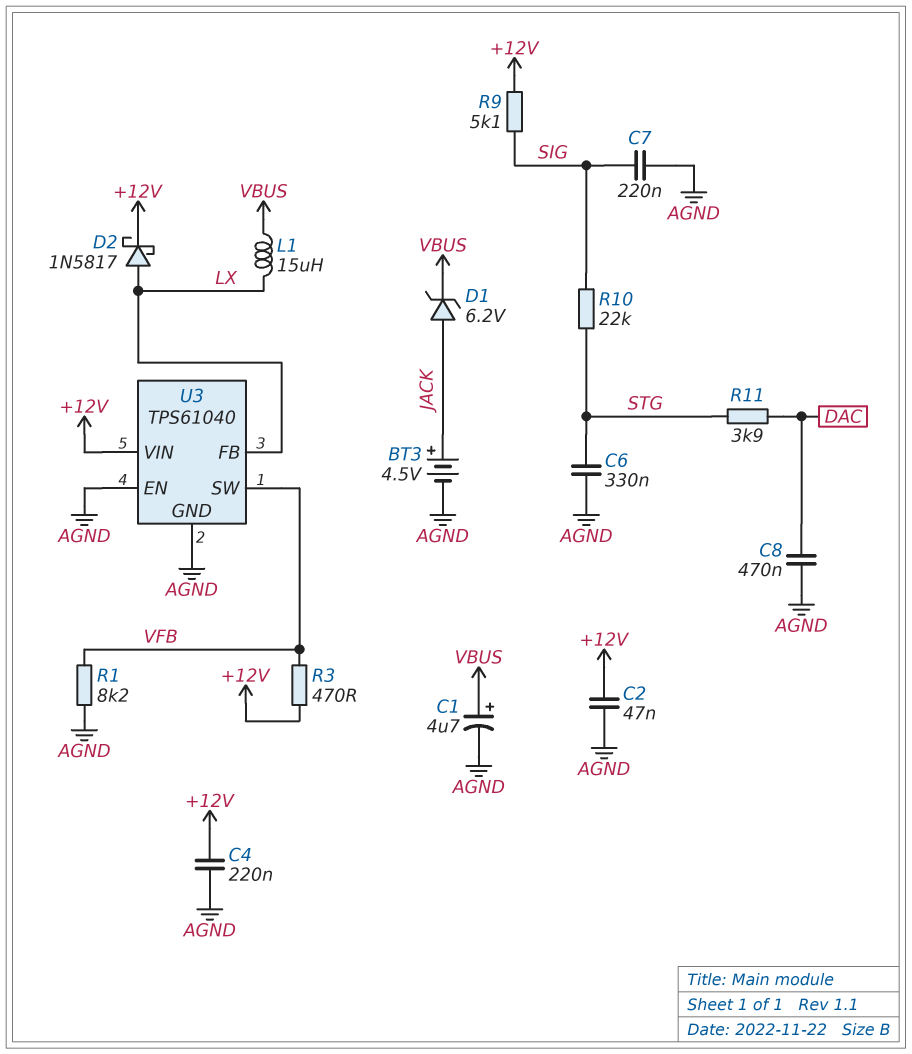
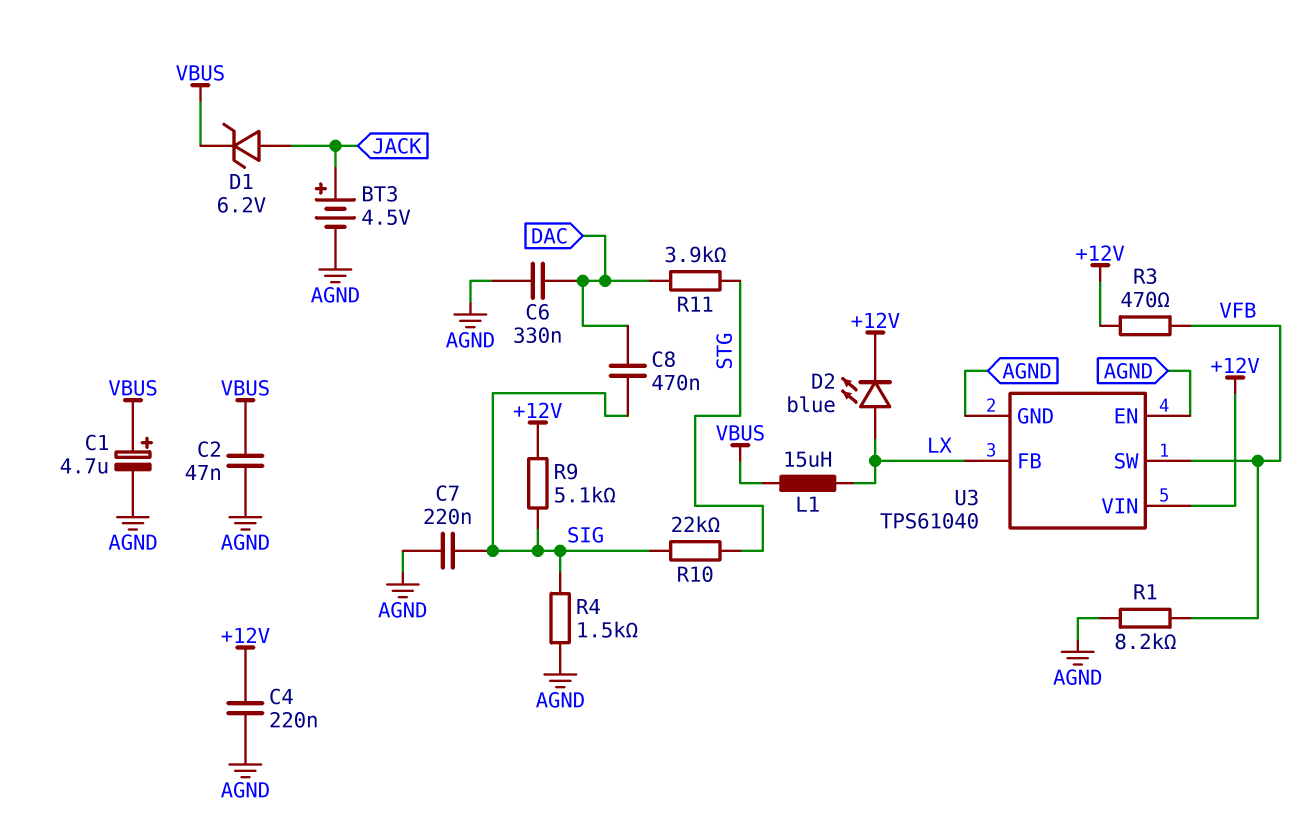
C2: 47nF (+12V, AGND) -> 47nF (AGND, VBUS)
C6: 330nF (AGND, STG) -> 330nF (AGND, DAC)
C8: 470nF (AGND, DAC) -> 470nF (DAC, SIG)
D2: schottky 1N5817 (A LX, K +12V) -> LED blue (A LX, K +12V)
R4: none -> 1.5k (AGND, SIG)

